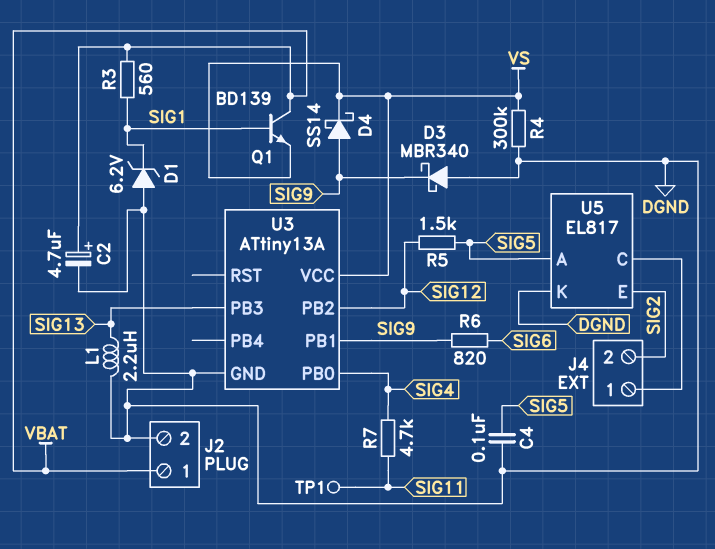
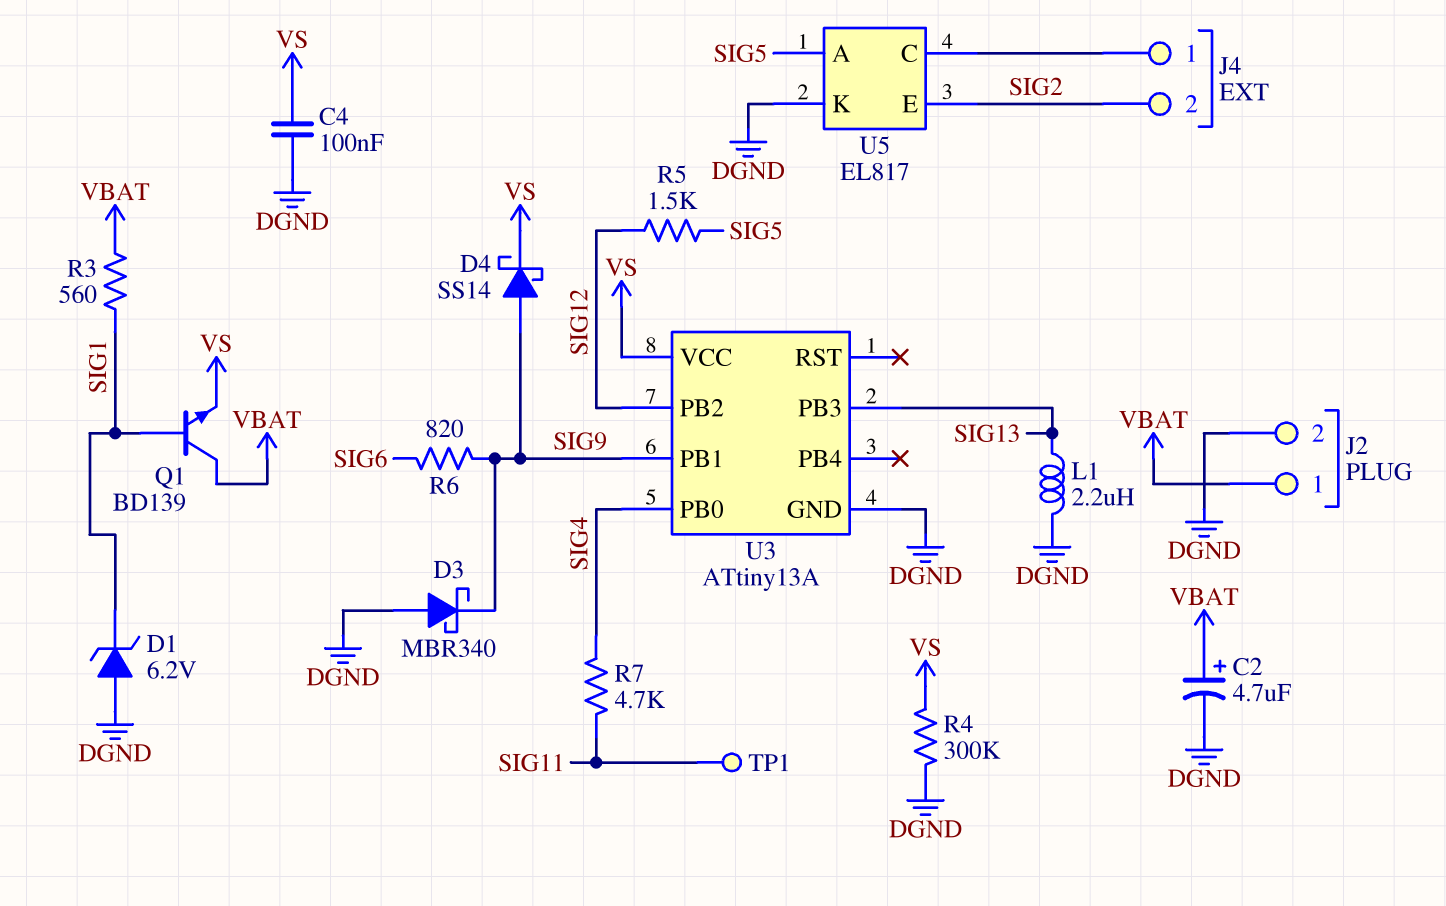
C4: 100nF (DGND, SIG5) -> 100nF (DGND, VS)

